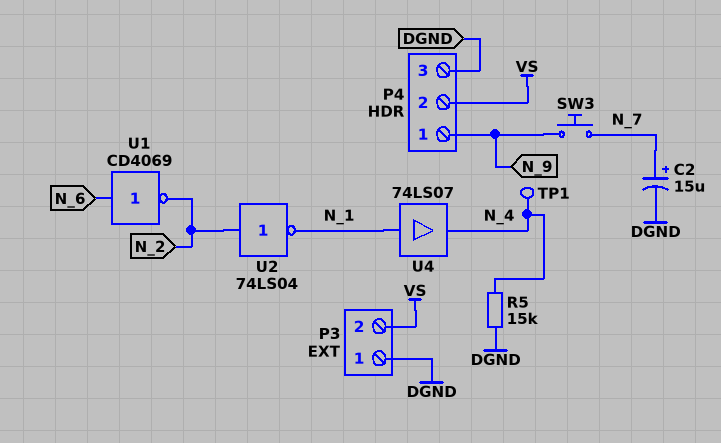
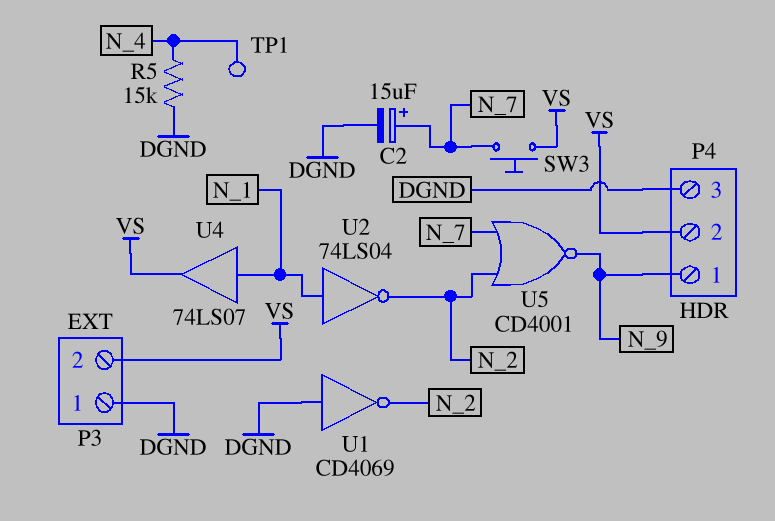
SW3: button (N_7, N_9) -> button (N_7, VS)
U1: NOT CD4069 (in N_6, out N_2) -> NOT CD4069 (in DGND, out N_2)
U2: NOT 74LS04 (in N_2, out N_1) -> NOT 74LS04 (in N_1, out N_2)
U4: buffer 74LS07 (in N_1, out N_4) -> buffer 74LS07 (in N_1, out VS)
U5: none -> NOR CD4001 (in N_2, in N_7, out N_9)

